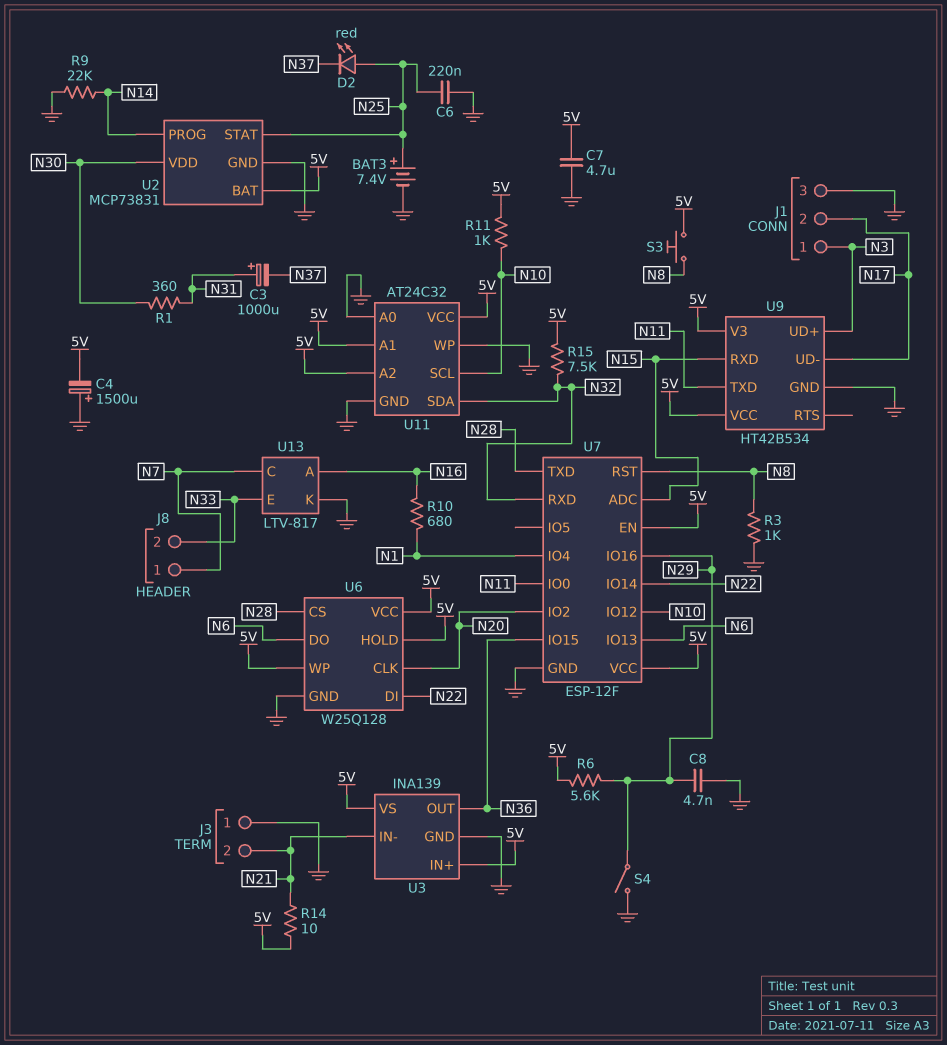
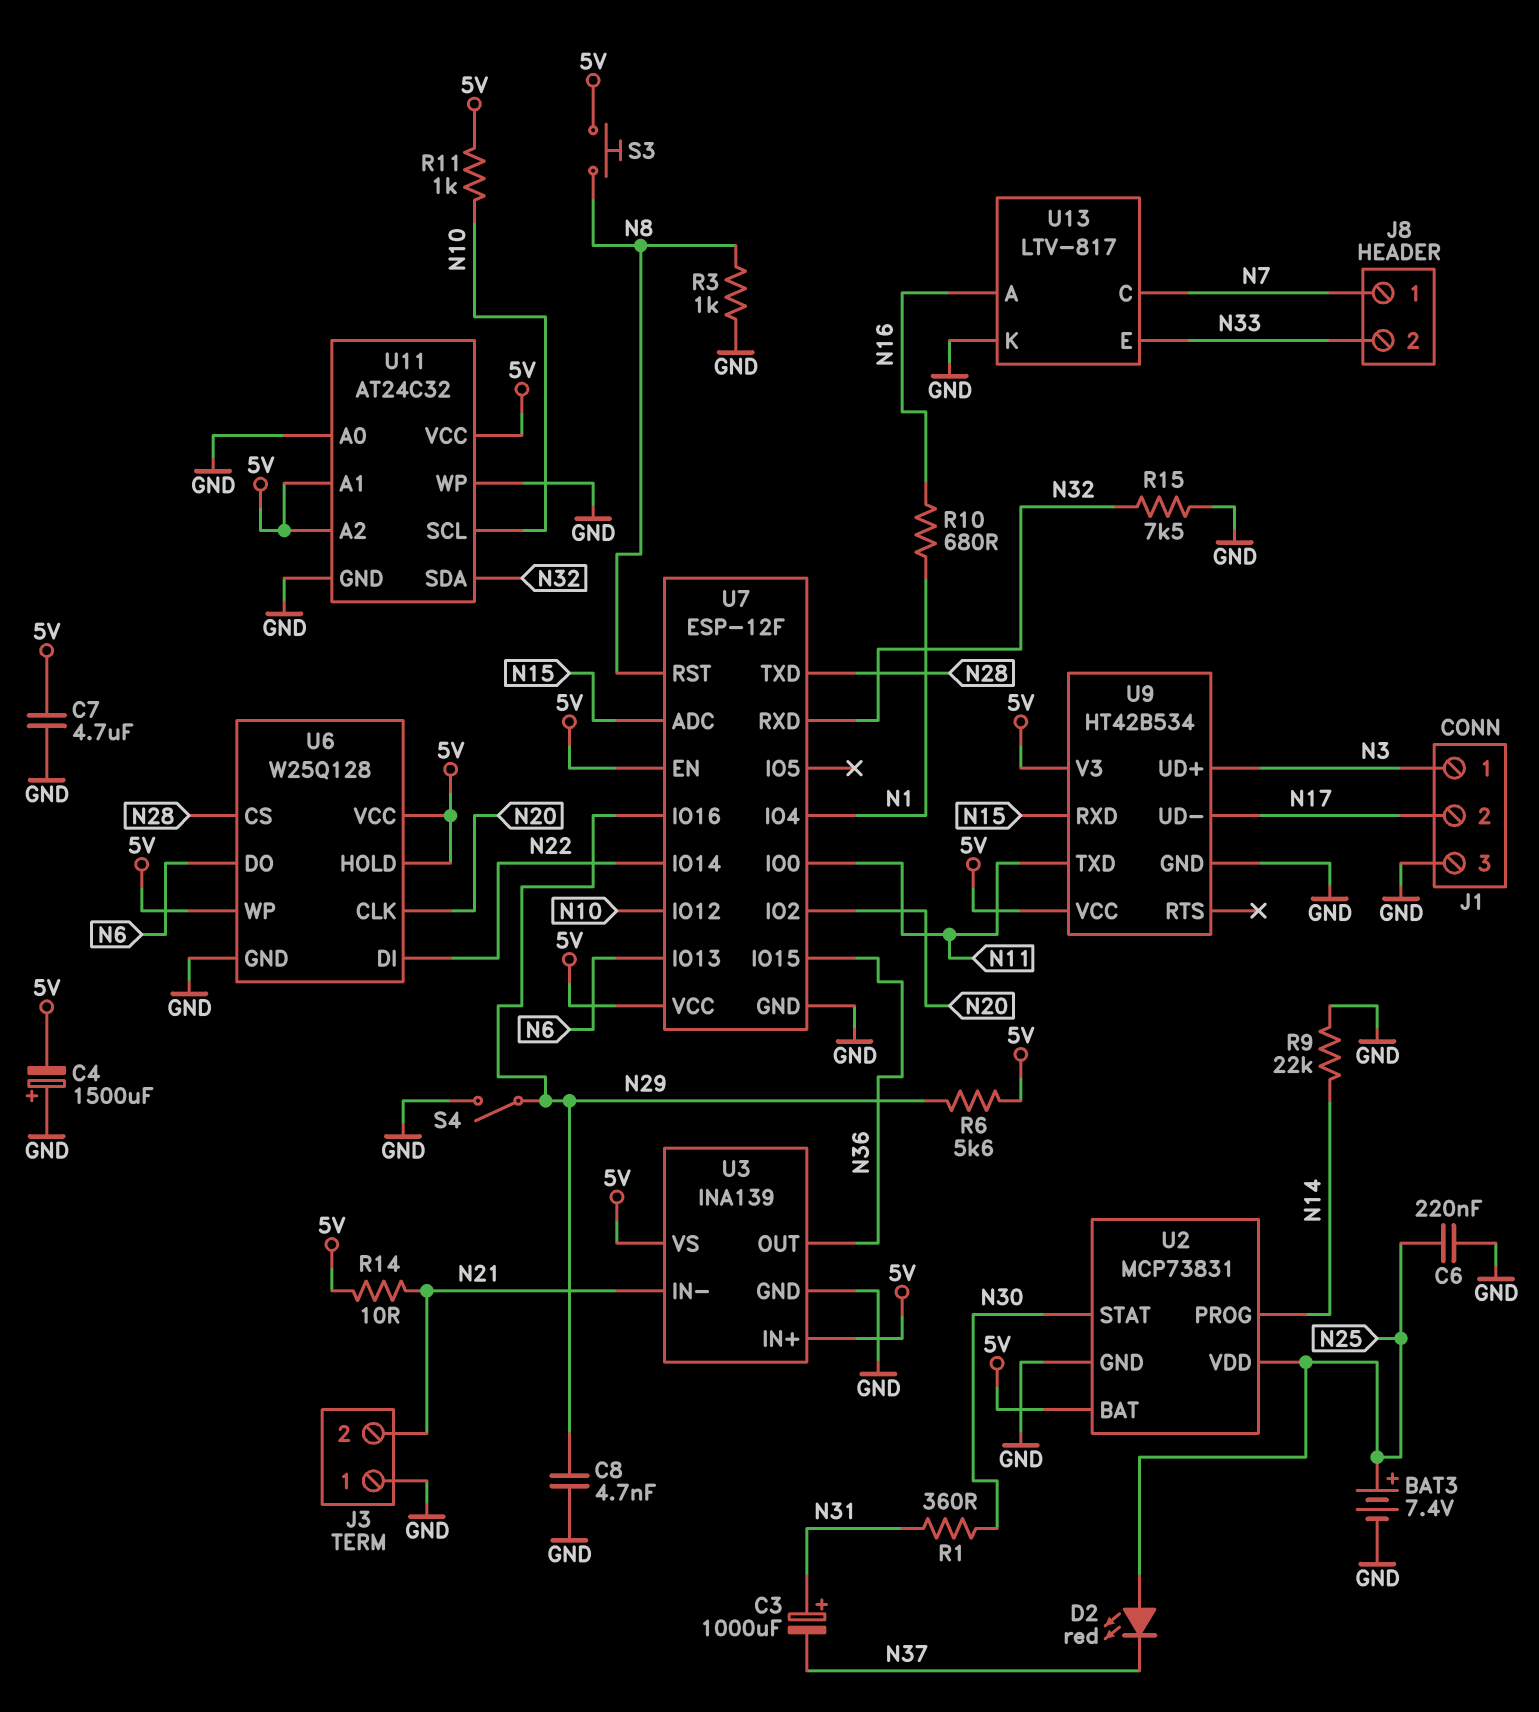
R15: 7.5k (5V, N32) -> 7.5k (GND, N32)
U2 pin STAT: N25 -> N30
U2 pin VDD: N30 -> N25

